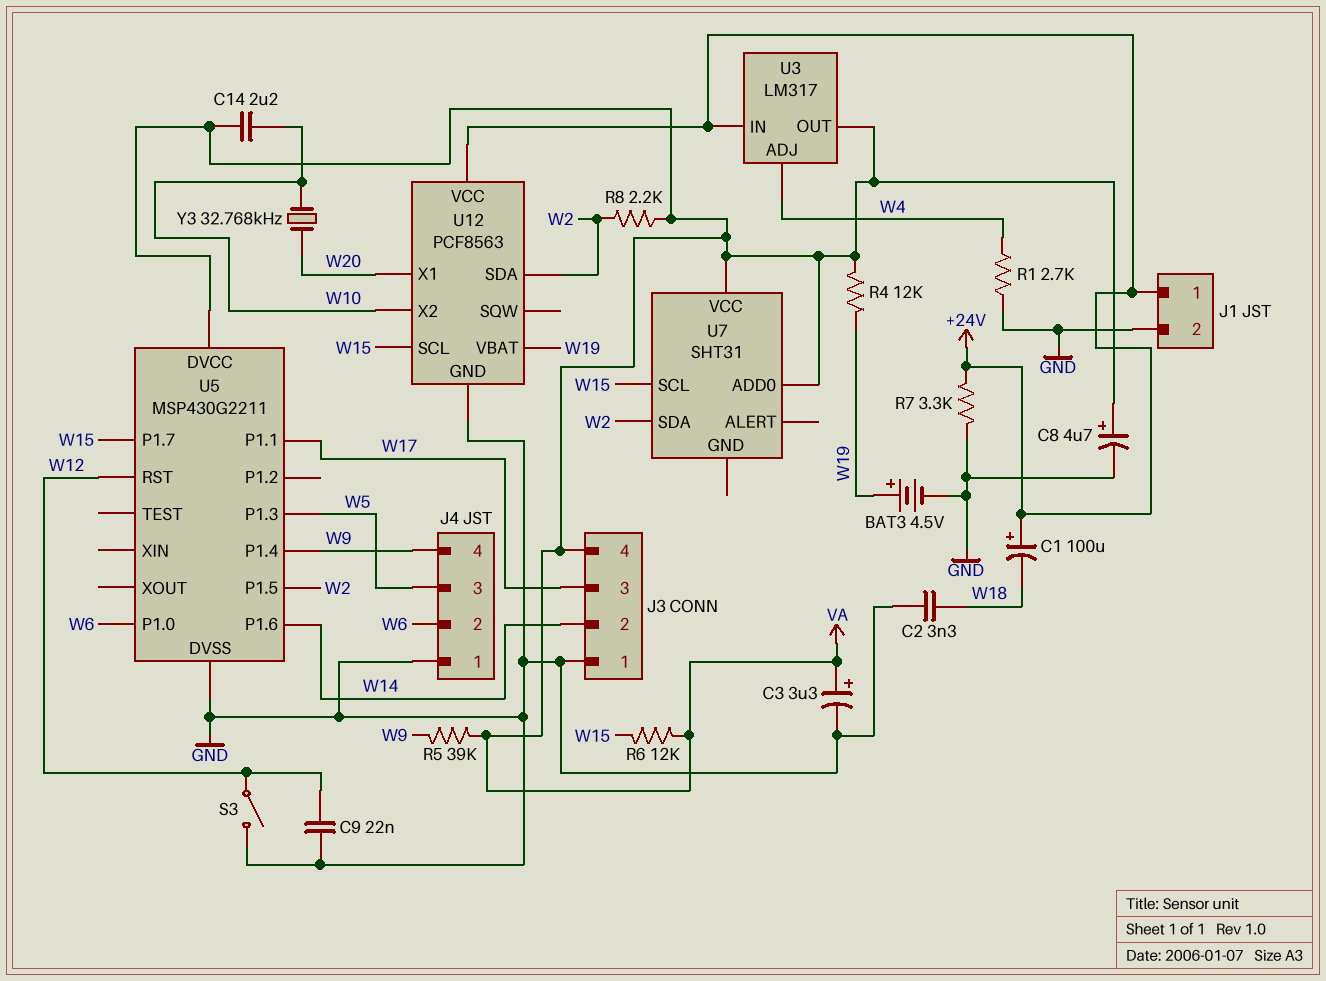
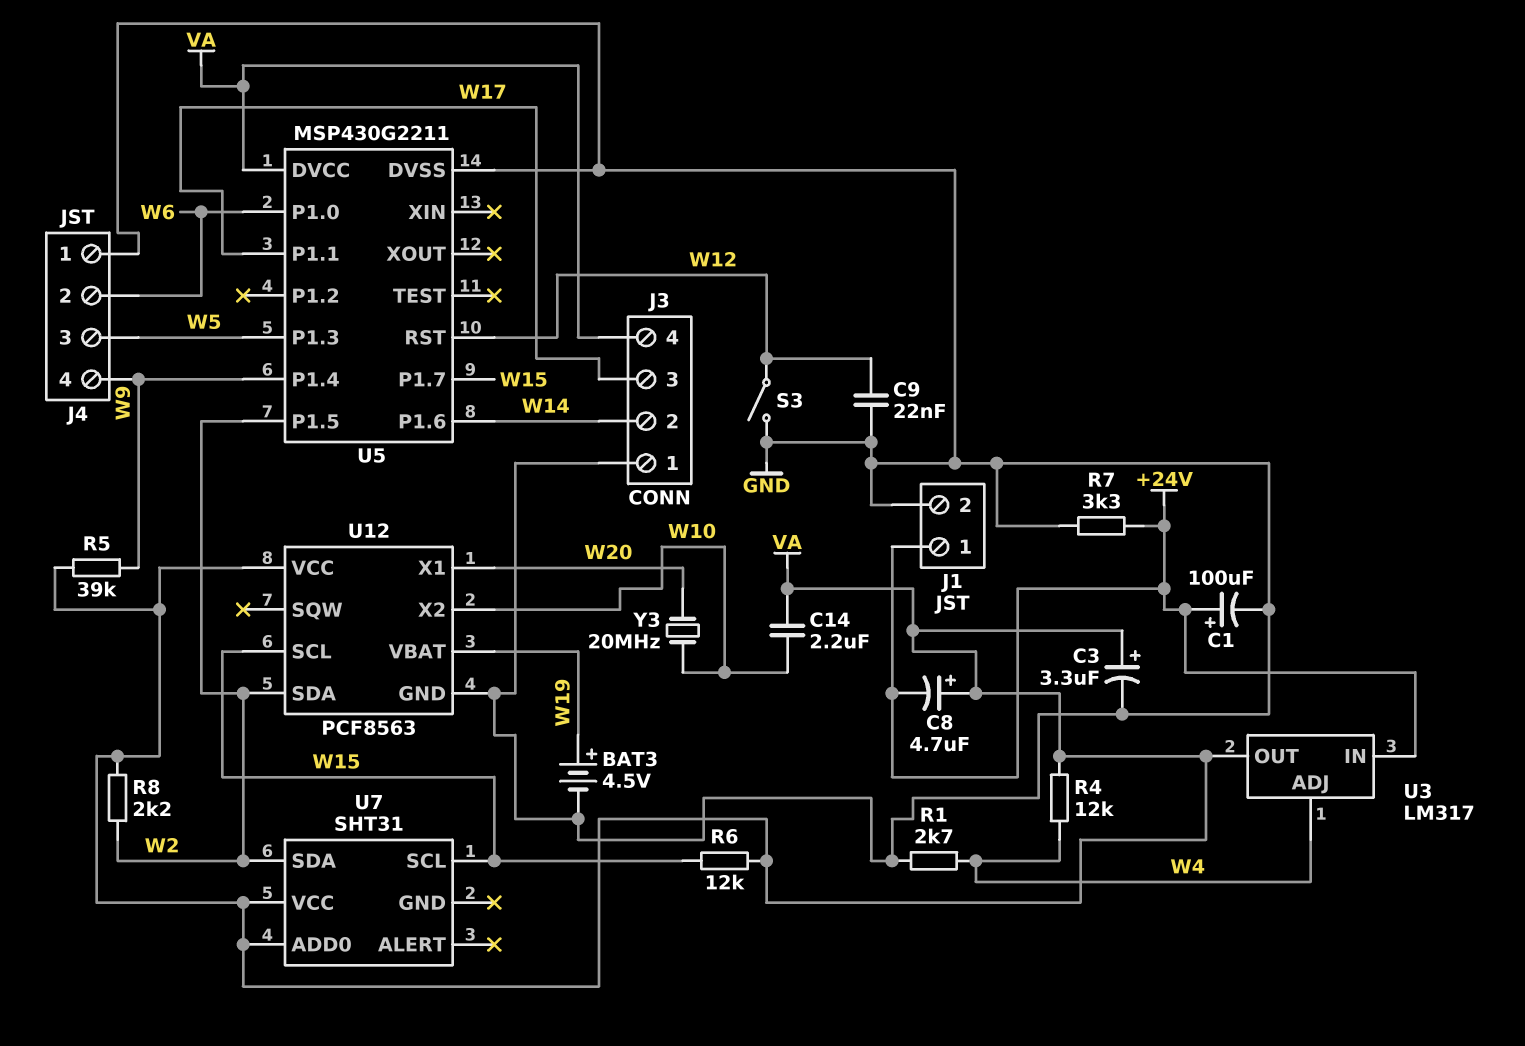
C1: 100uF (plus +24V, minus W18) -> 100uF (plus +24V, minus GND)
C2: 3.3nF (GND, W18) -> none
C8: 4.7uF (plus VA, minus GND) -> 4.7uF (plus VA, minus +24V)
R4: 12k (VA, W19) -> 12k (VA, W4)
U12 pin VCC: +24V -> VA
Y3: 32.768kHz (W10, W20) -> 20MHz (W10, W20)

